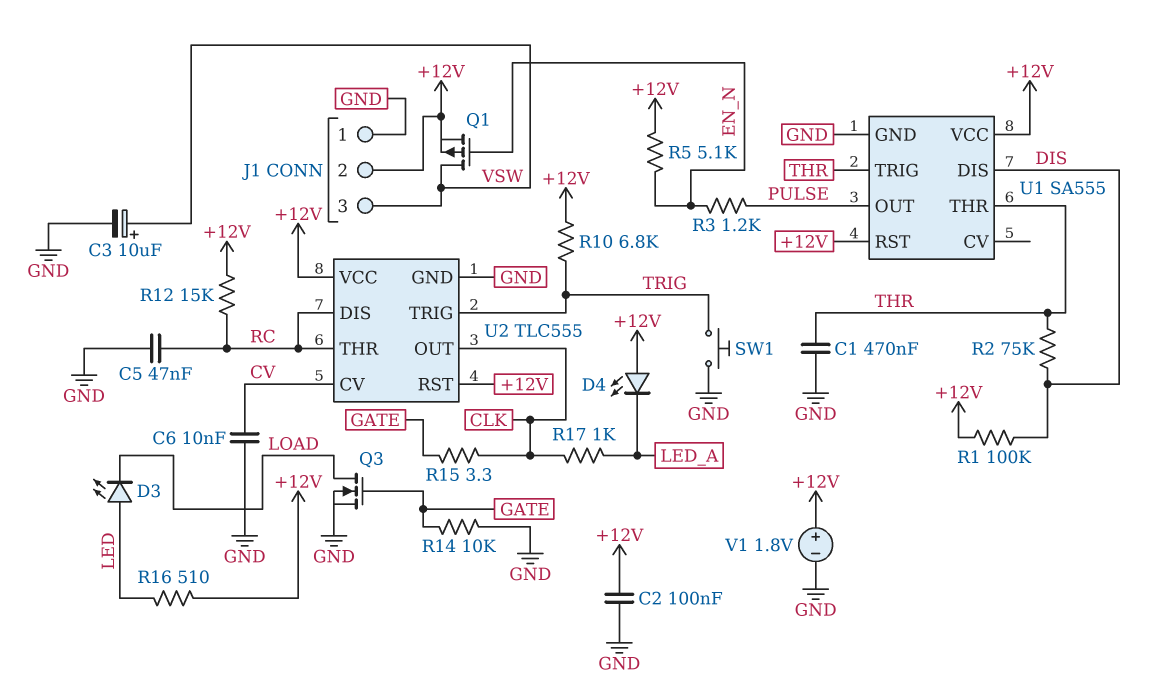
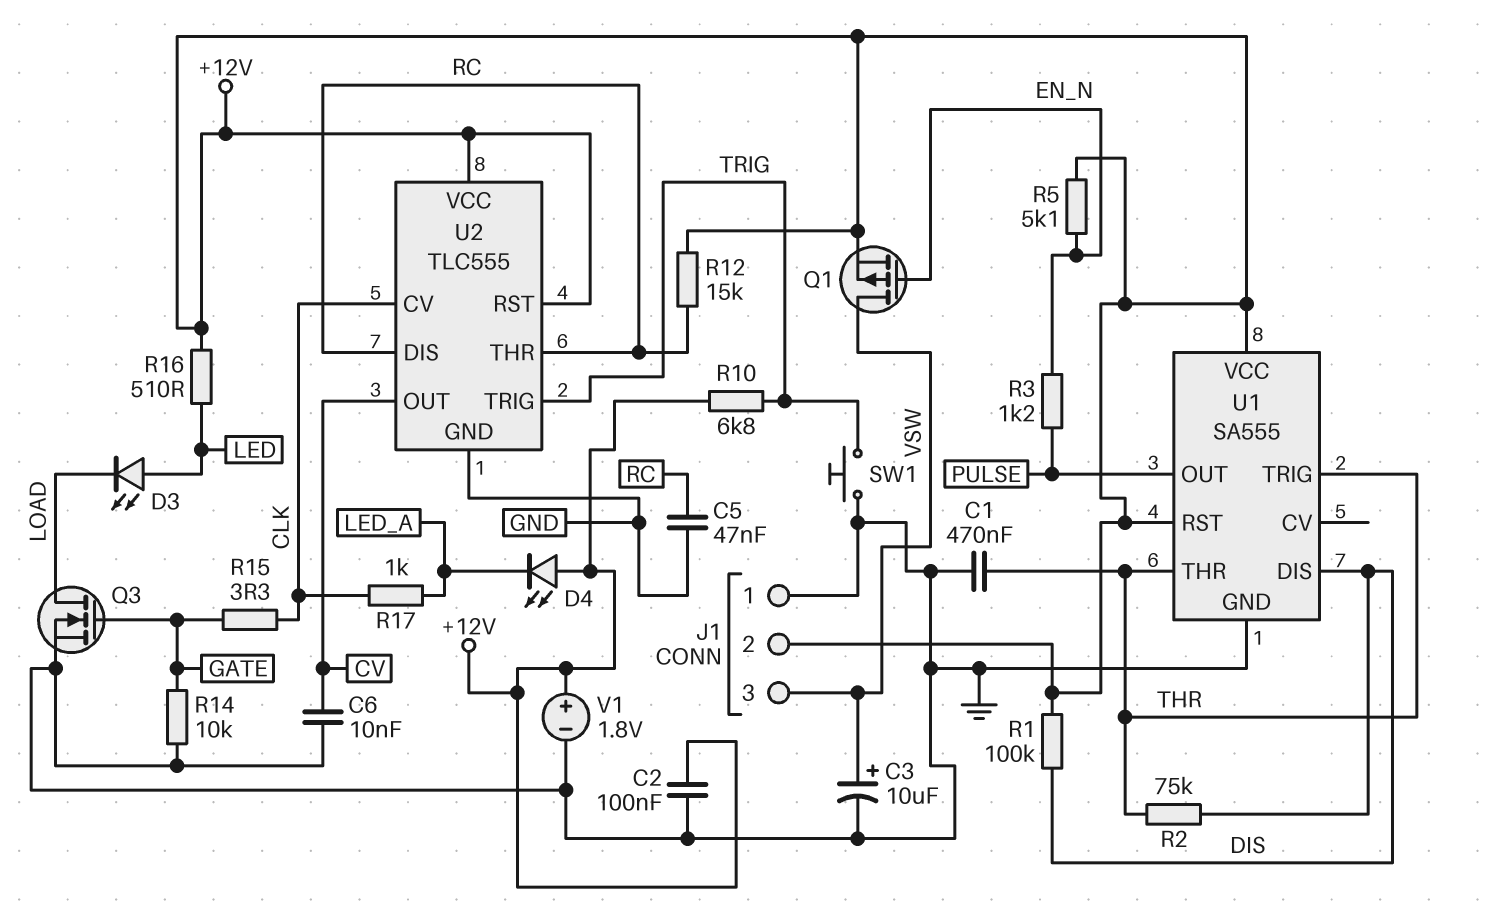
U2 pin CV: CV -> CLK
U2 pin OUT: CLK -> CV

